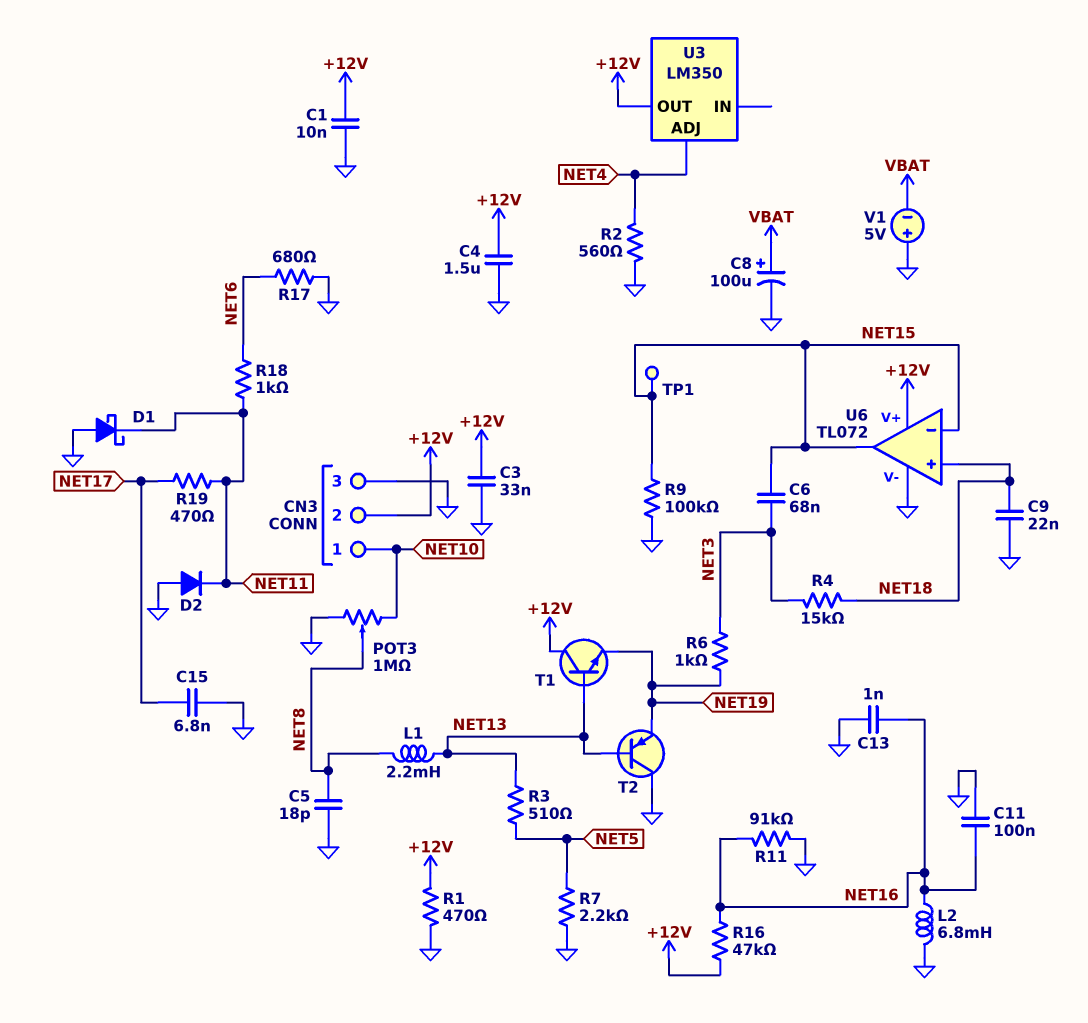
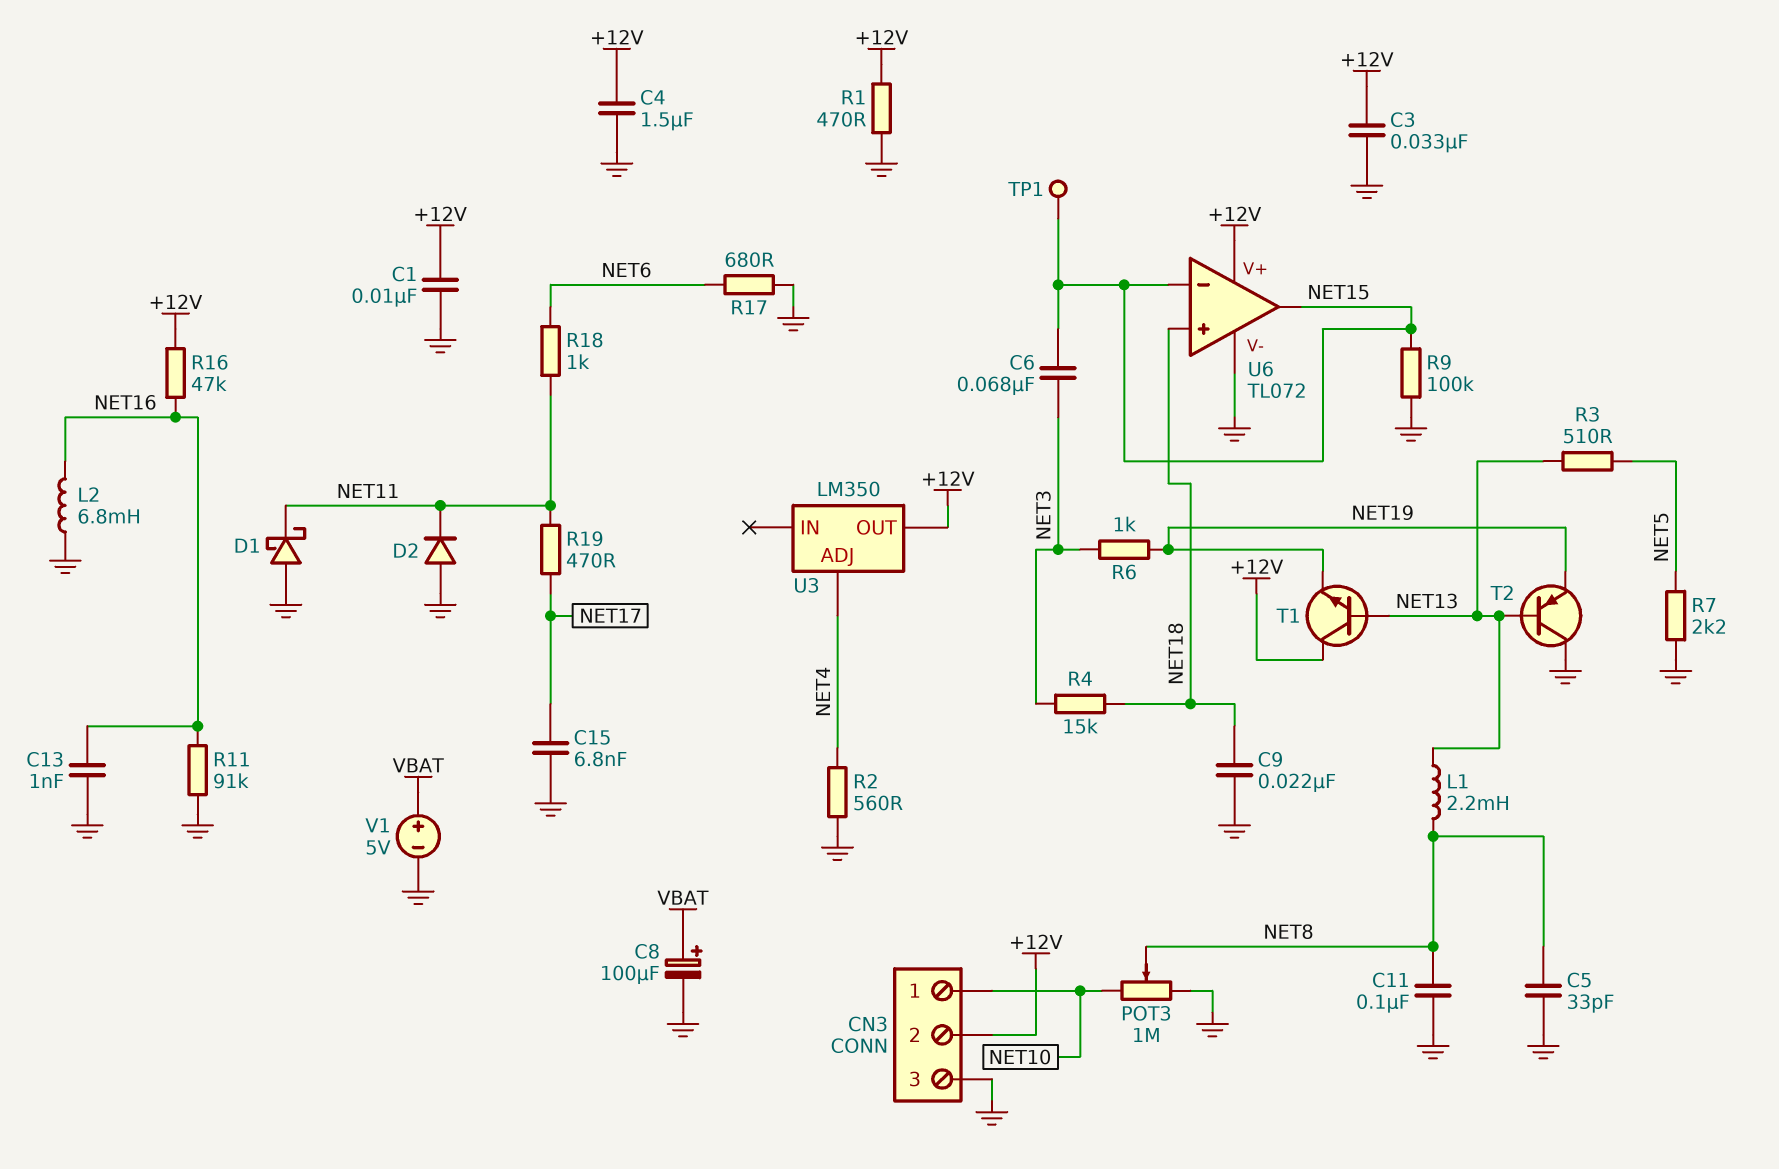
C5: 18pF (GND, NET8) -> 33pF (GND, NET8)
C11: 100nF (GND, NET16) -> 100nF (GND, NET8)
V1: 5V (plus GND, minus VBAT) -> 5V (plus VBAT, minus GND)

